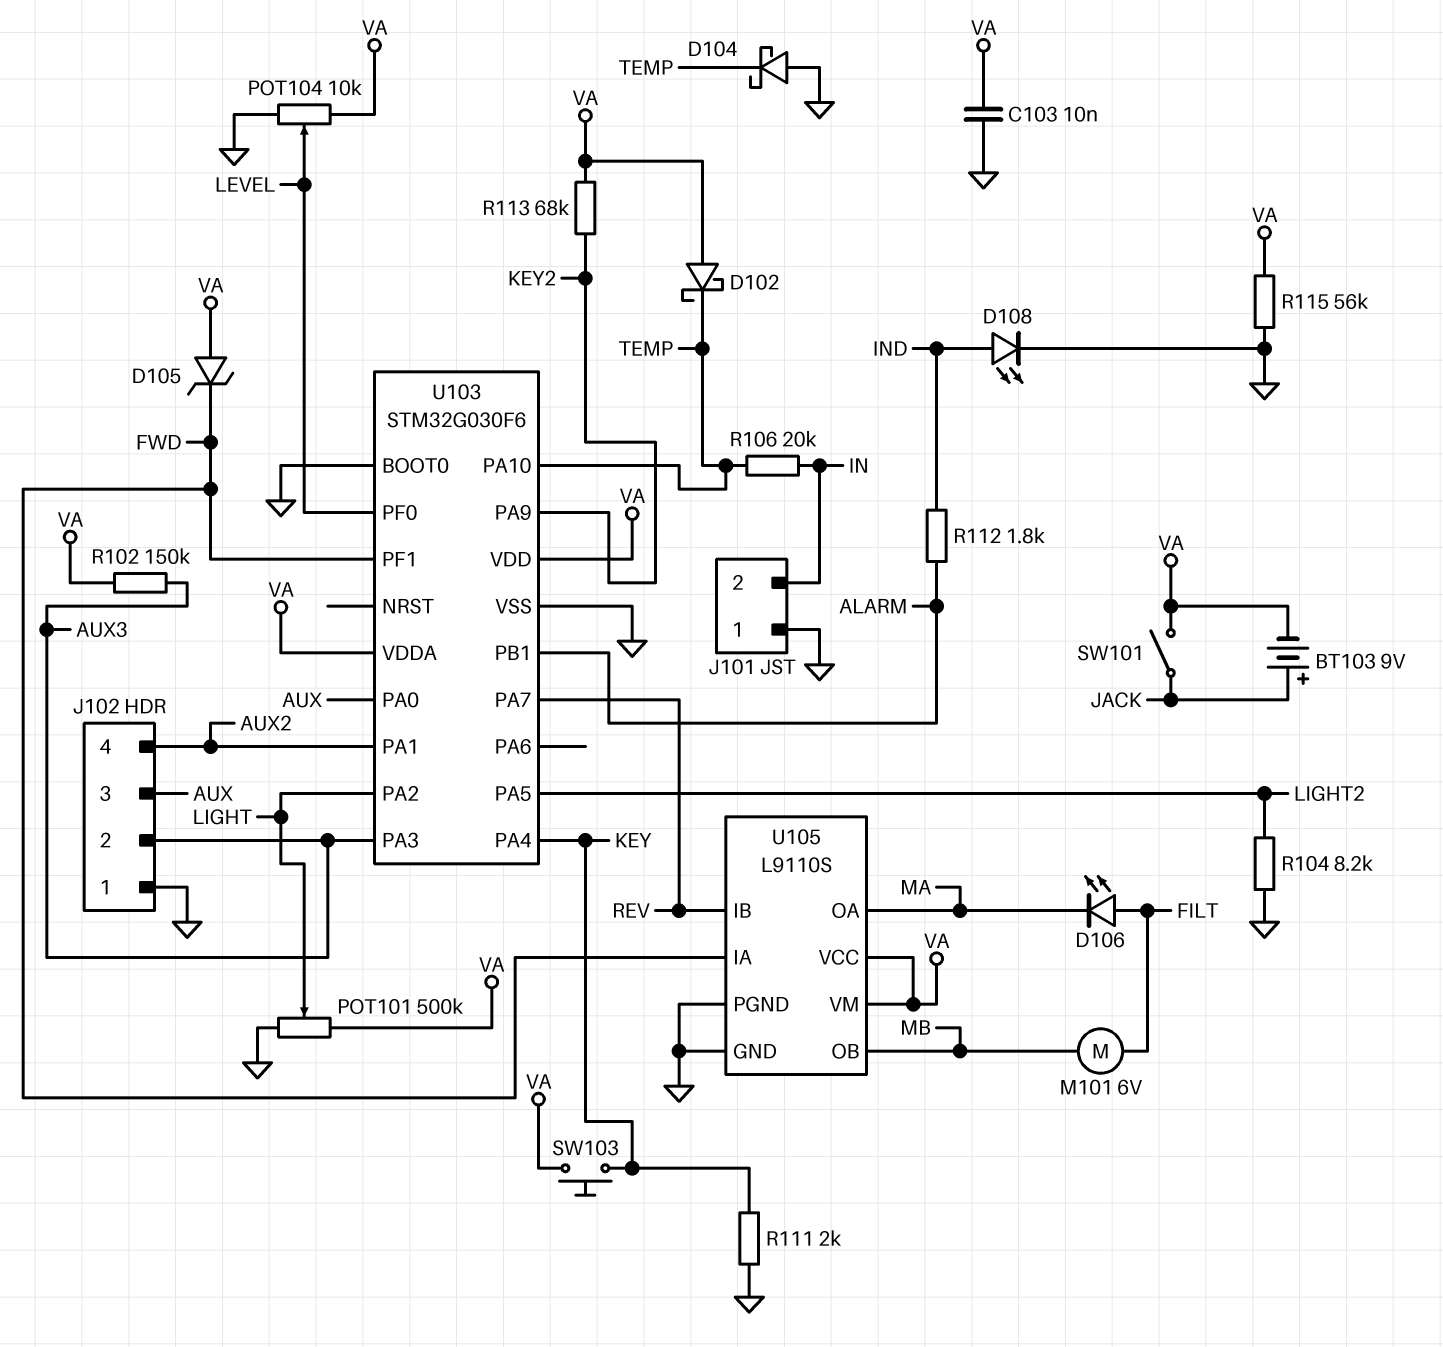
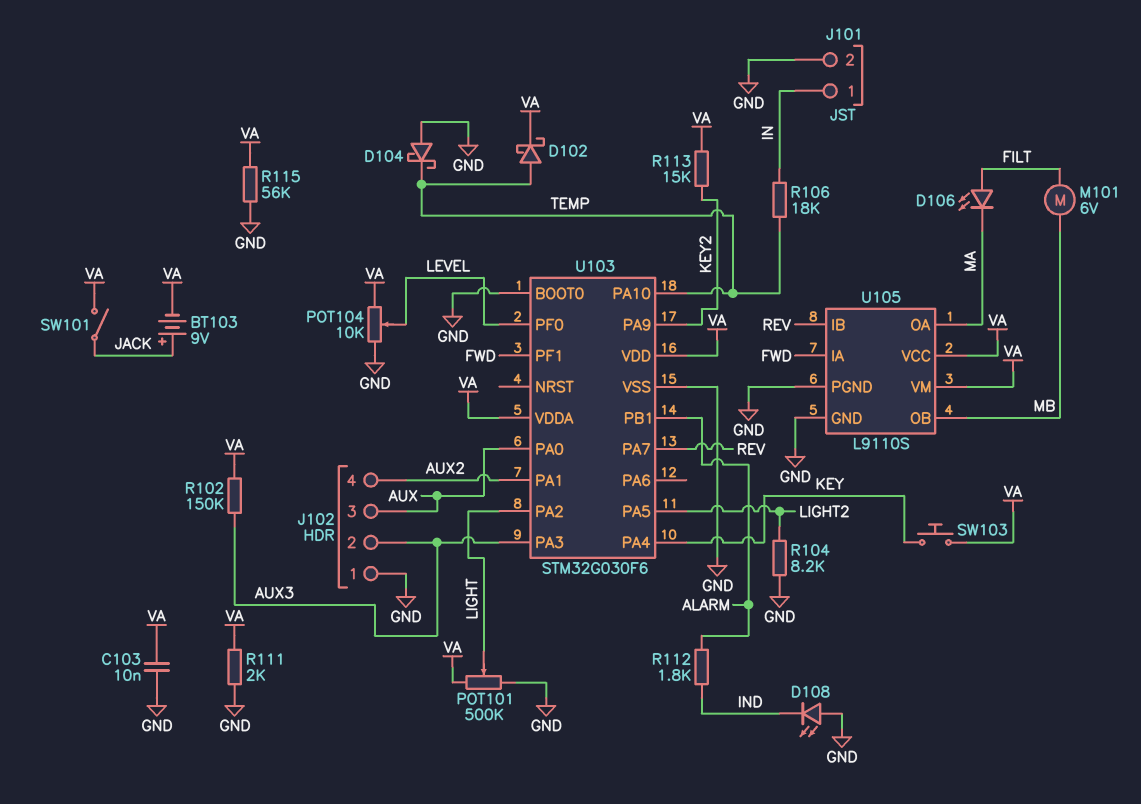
D102: schottky (A VA, K TEMP) -> schottky (A TEMP, K VA)
D105: zener (A VA, K FWD) -> none
D108: LED (A IND, K GND) -> LED (A GND, K IND)
J101 pin 1: GND -> IN
J101 pin 2: IN -> GND
R106: 20k (IN, TEMP) -> 18k (IN, TEMP)
R111: 2k (GND, KEY) -> 2k (GND, VA)
R113: 68k (KEY2, VA) -> 15k (KEY2, VA)

